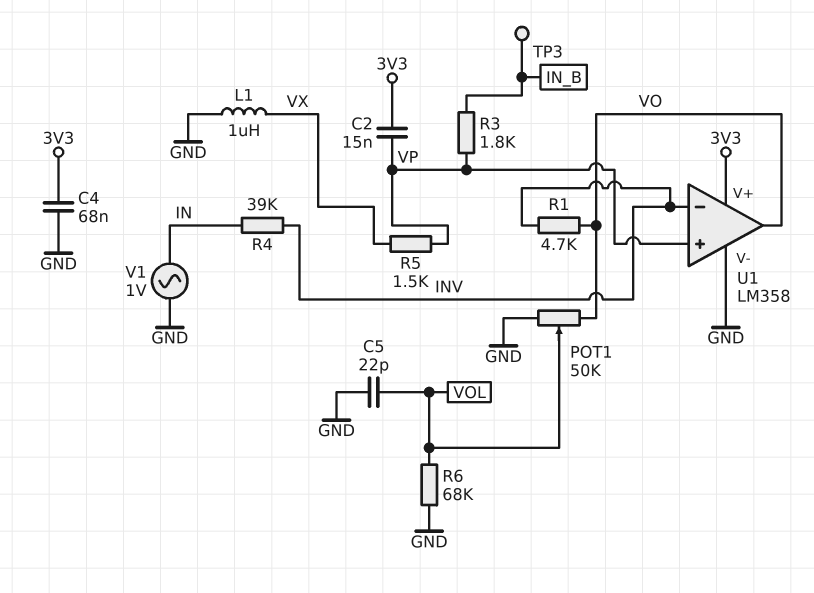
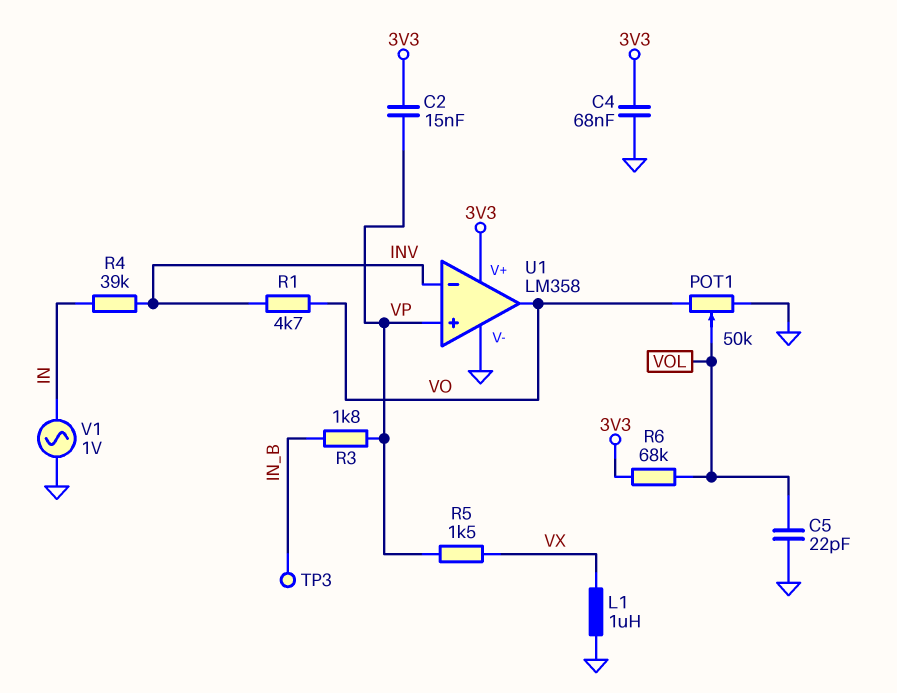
R6: 68k (GND, VOL) -> 68k (3V3, VOL)

